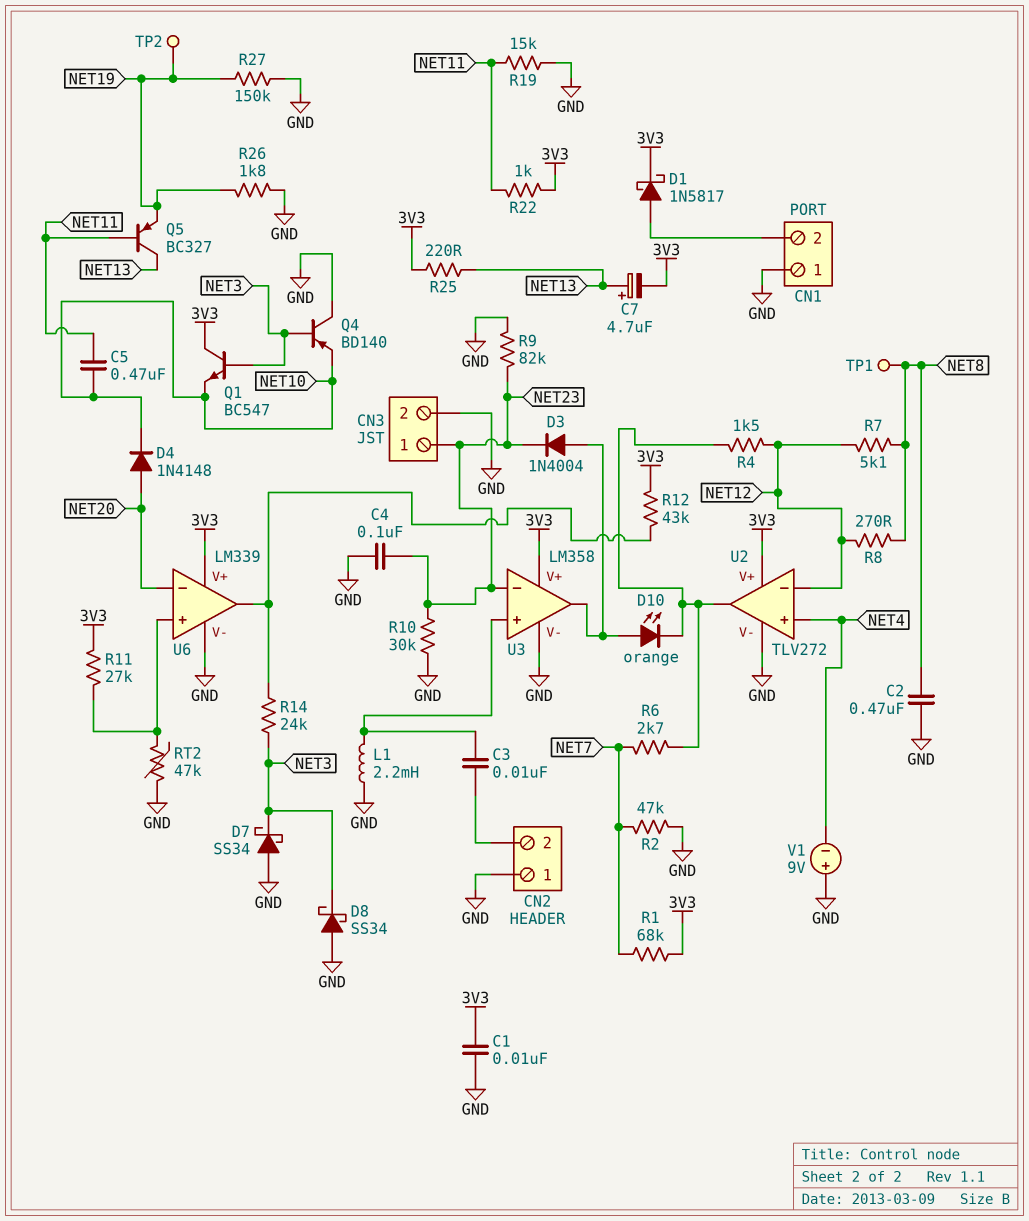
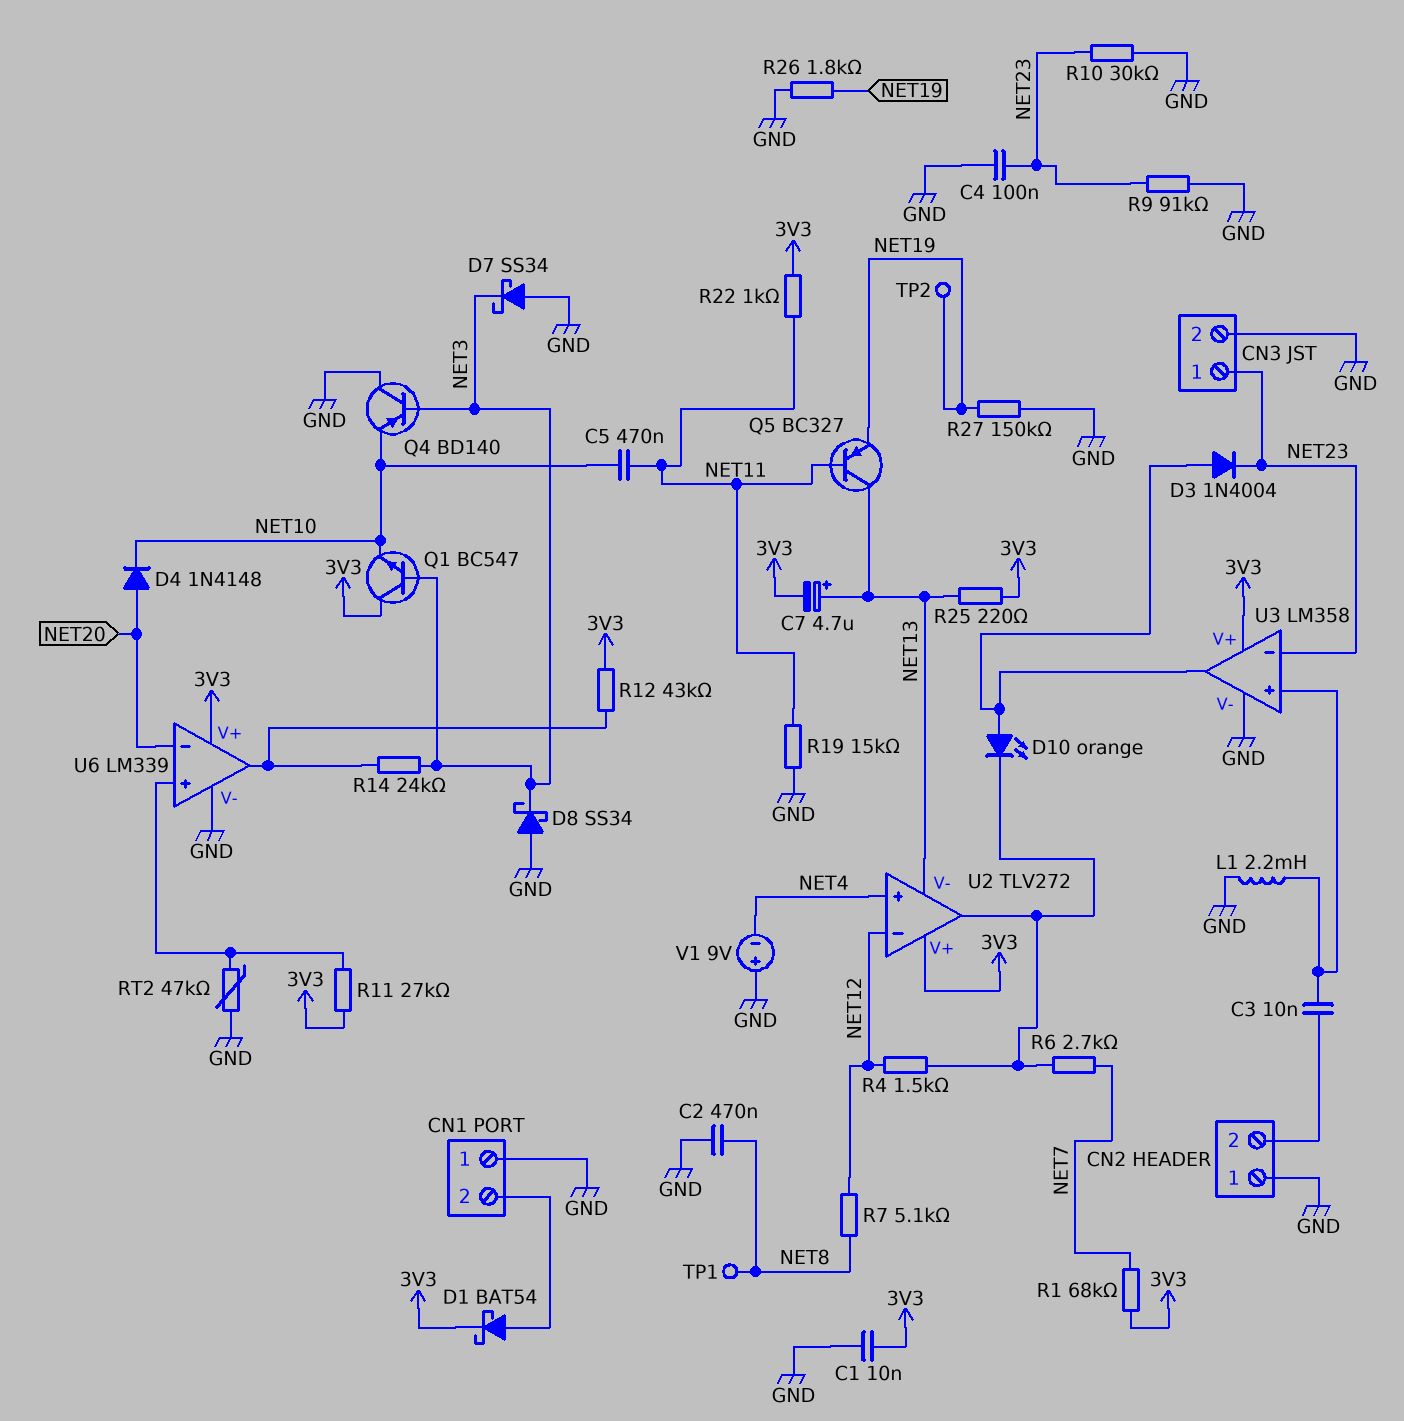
D1: schottky 1N5817 (A CN1/2, K 3V3) -> schottky BAT54 (A CN1/2, K 3V3)
R2: 47k (GND, NET7) -> none
R8: 270 (NET8, NET12) -> none
R9: 82k (GND, NET23) -> 91k (GND, NET23)
U2 pin V-: GND -> NET13

